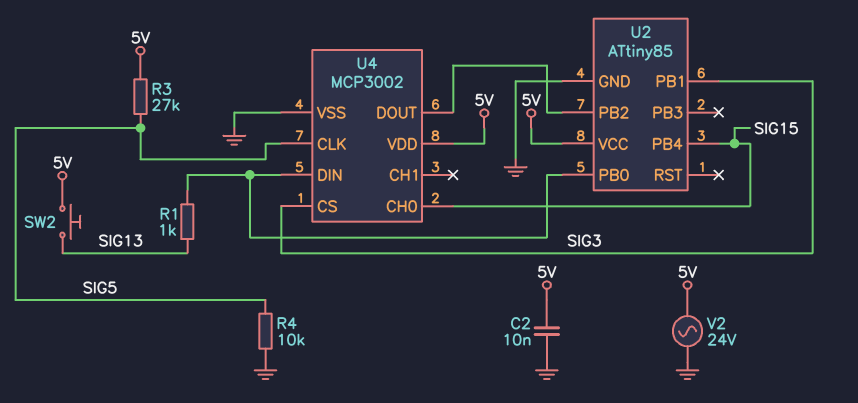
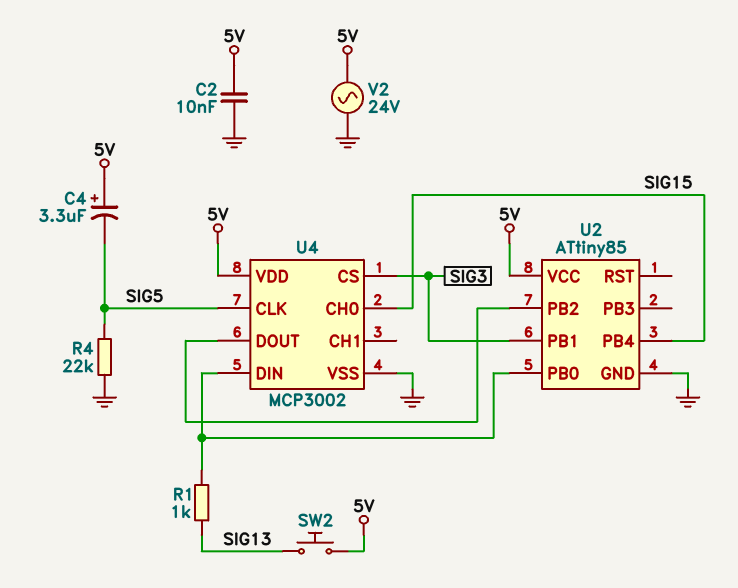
C4: none -> 3.3uF (plus 5V, minus SIG5)
R3: 27k (5V, SIG5) -> none
R4: 10k (GND, SIG5) -> 22k (GND, SIG5)

